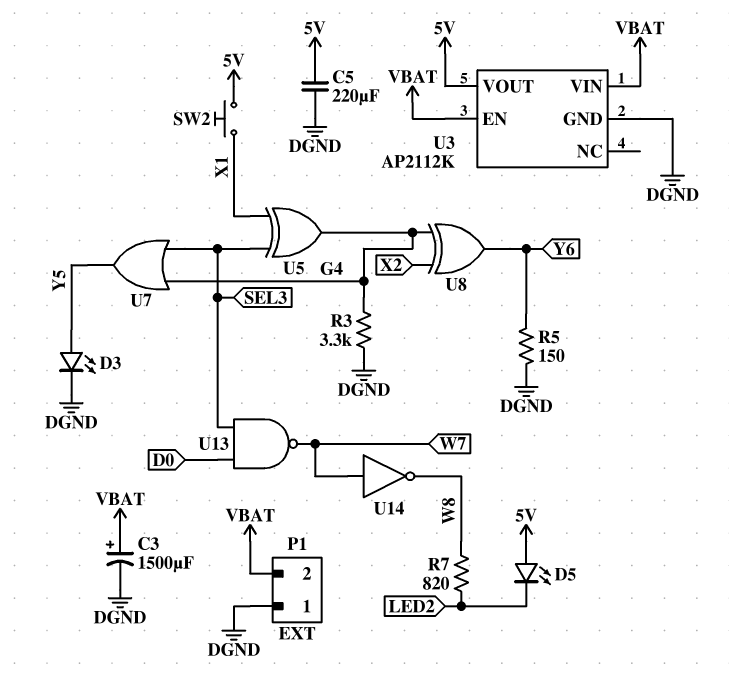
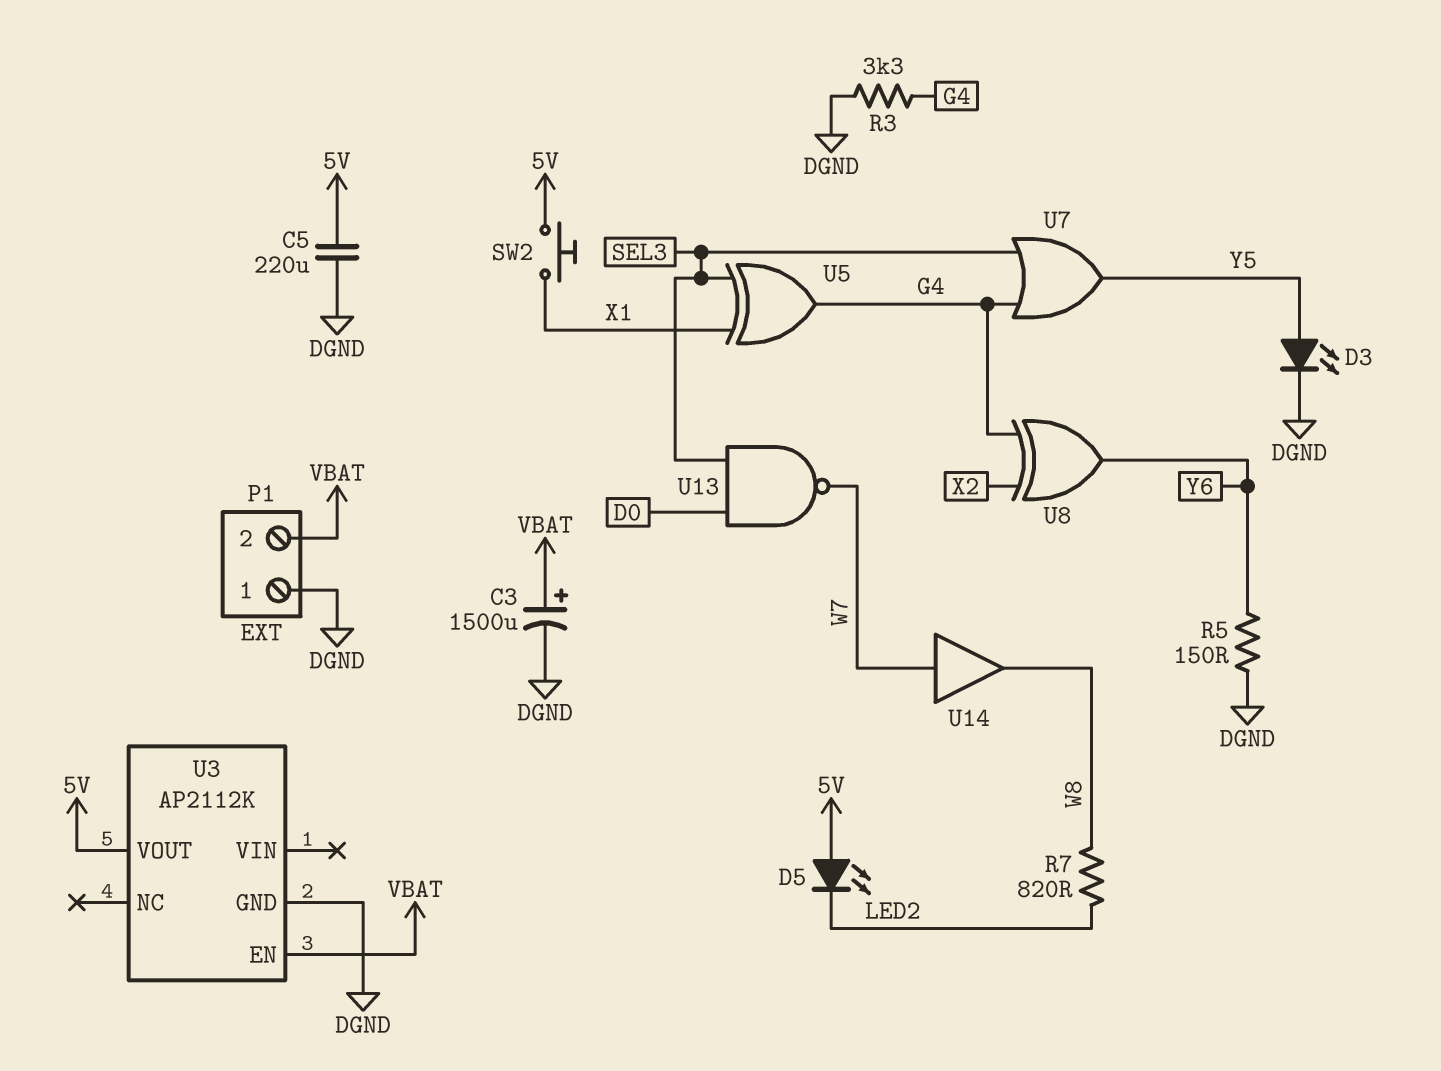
U3 pin VIN: VBAT -> none
U14: NOT (in W7, out W8) -> buffer (in W7, out W8)

